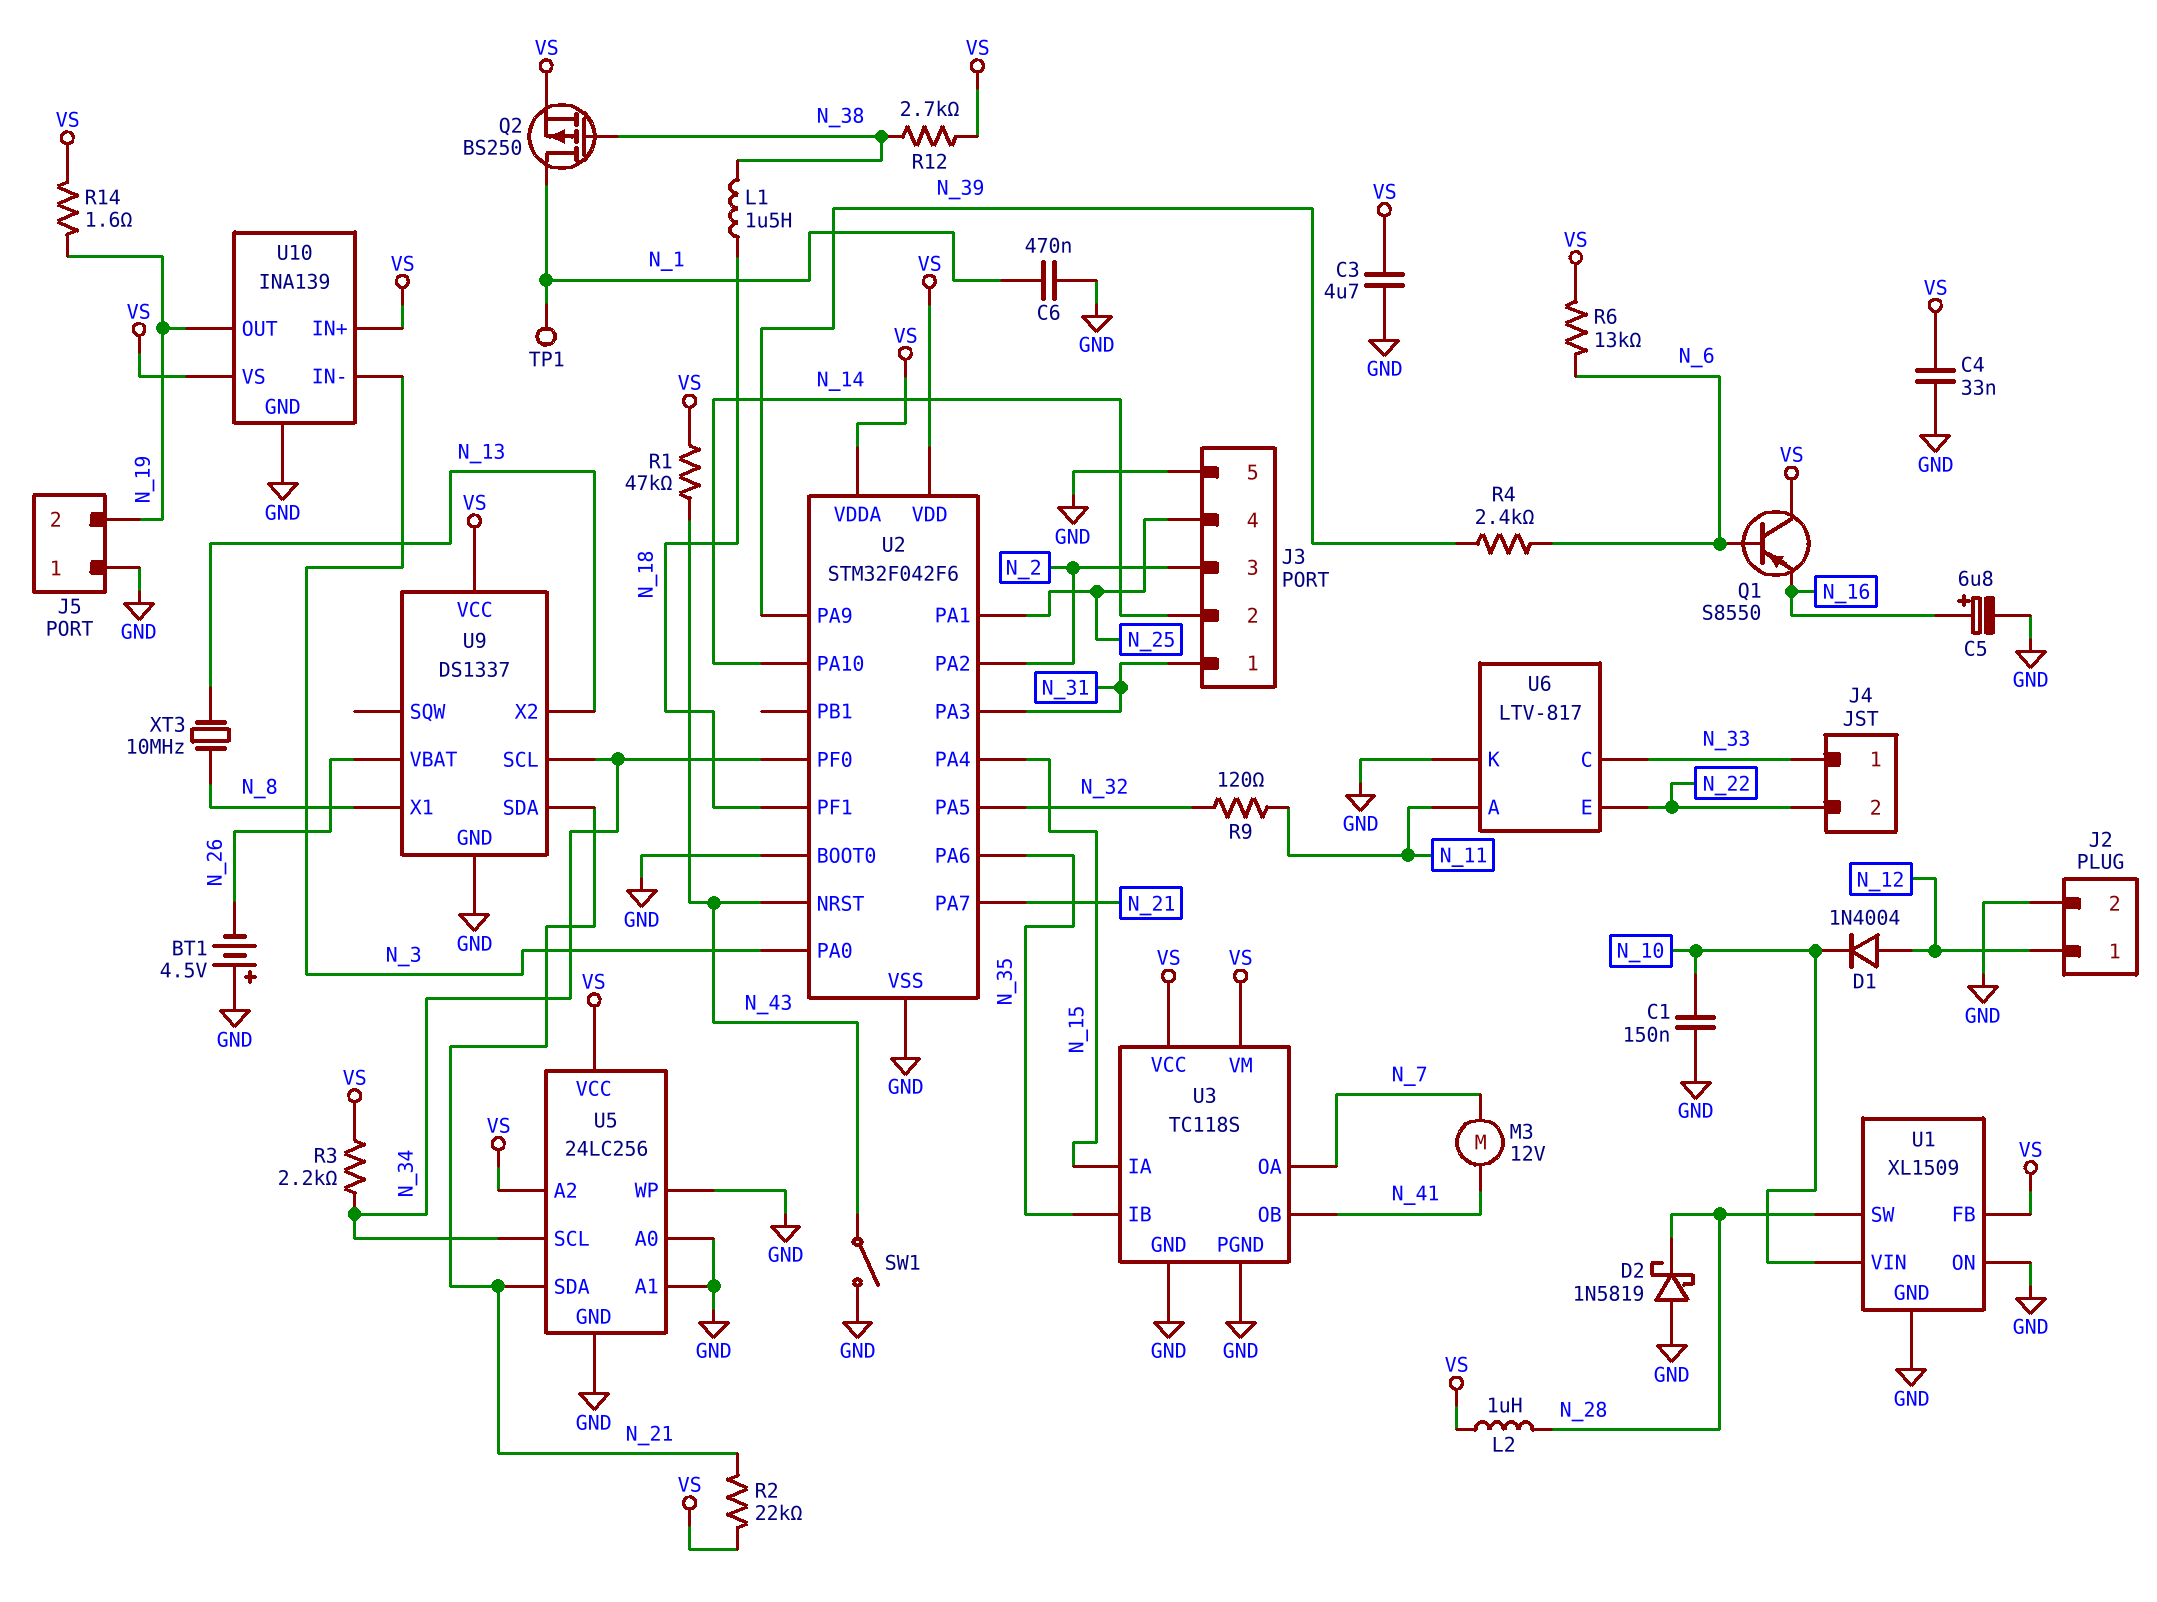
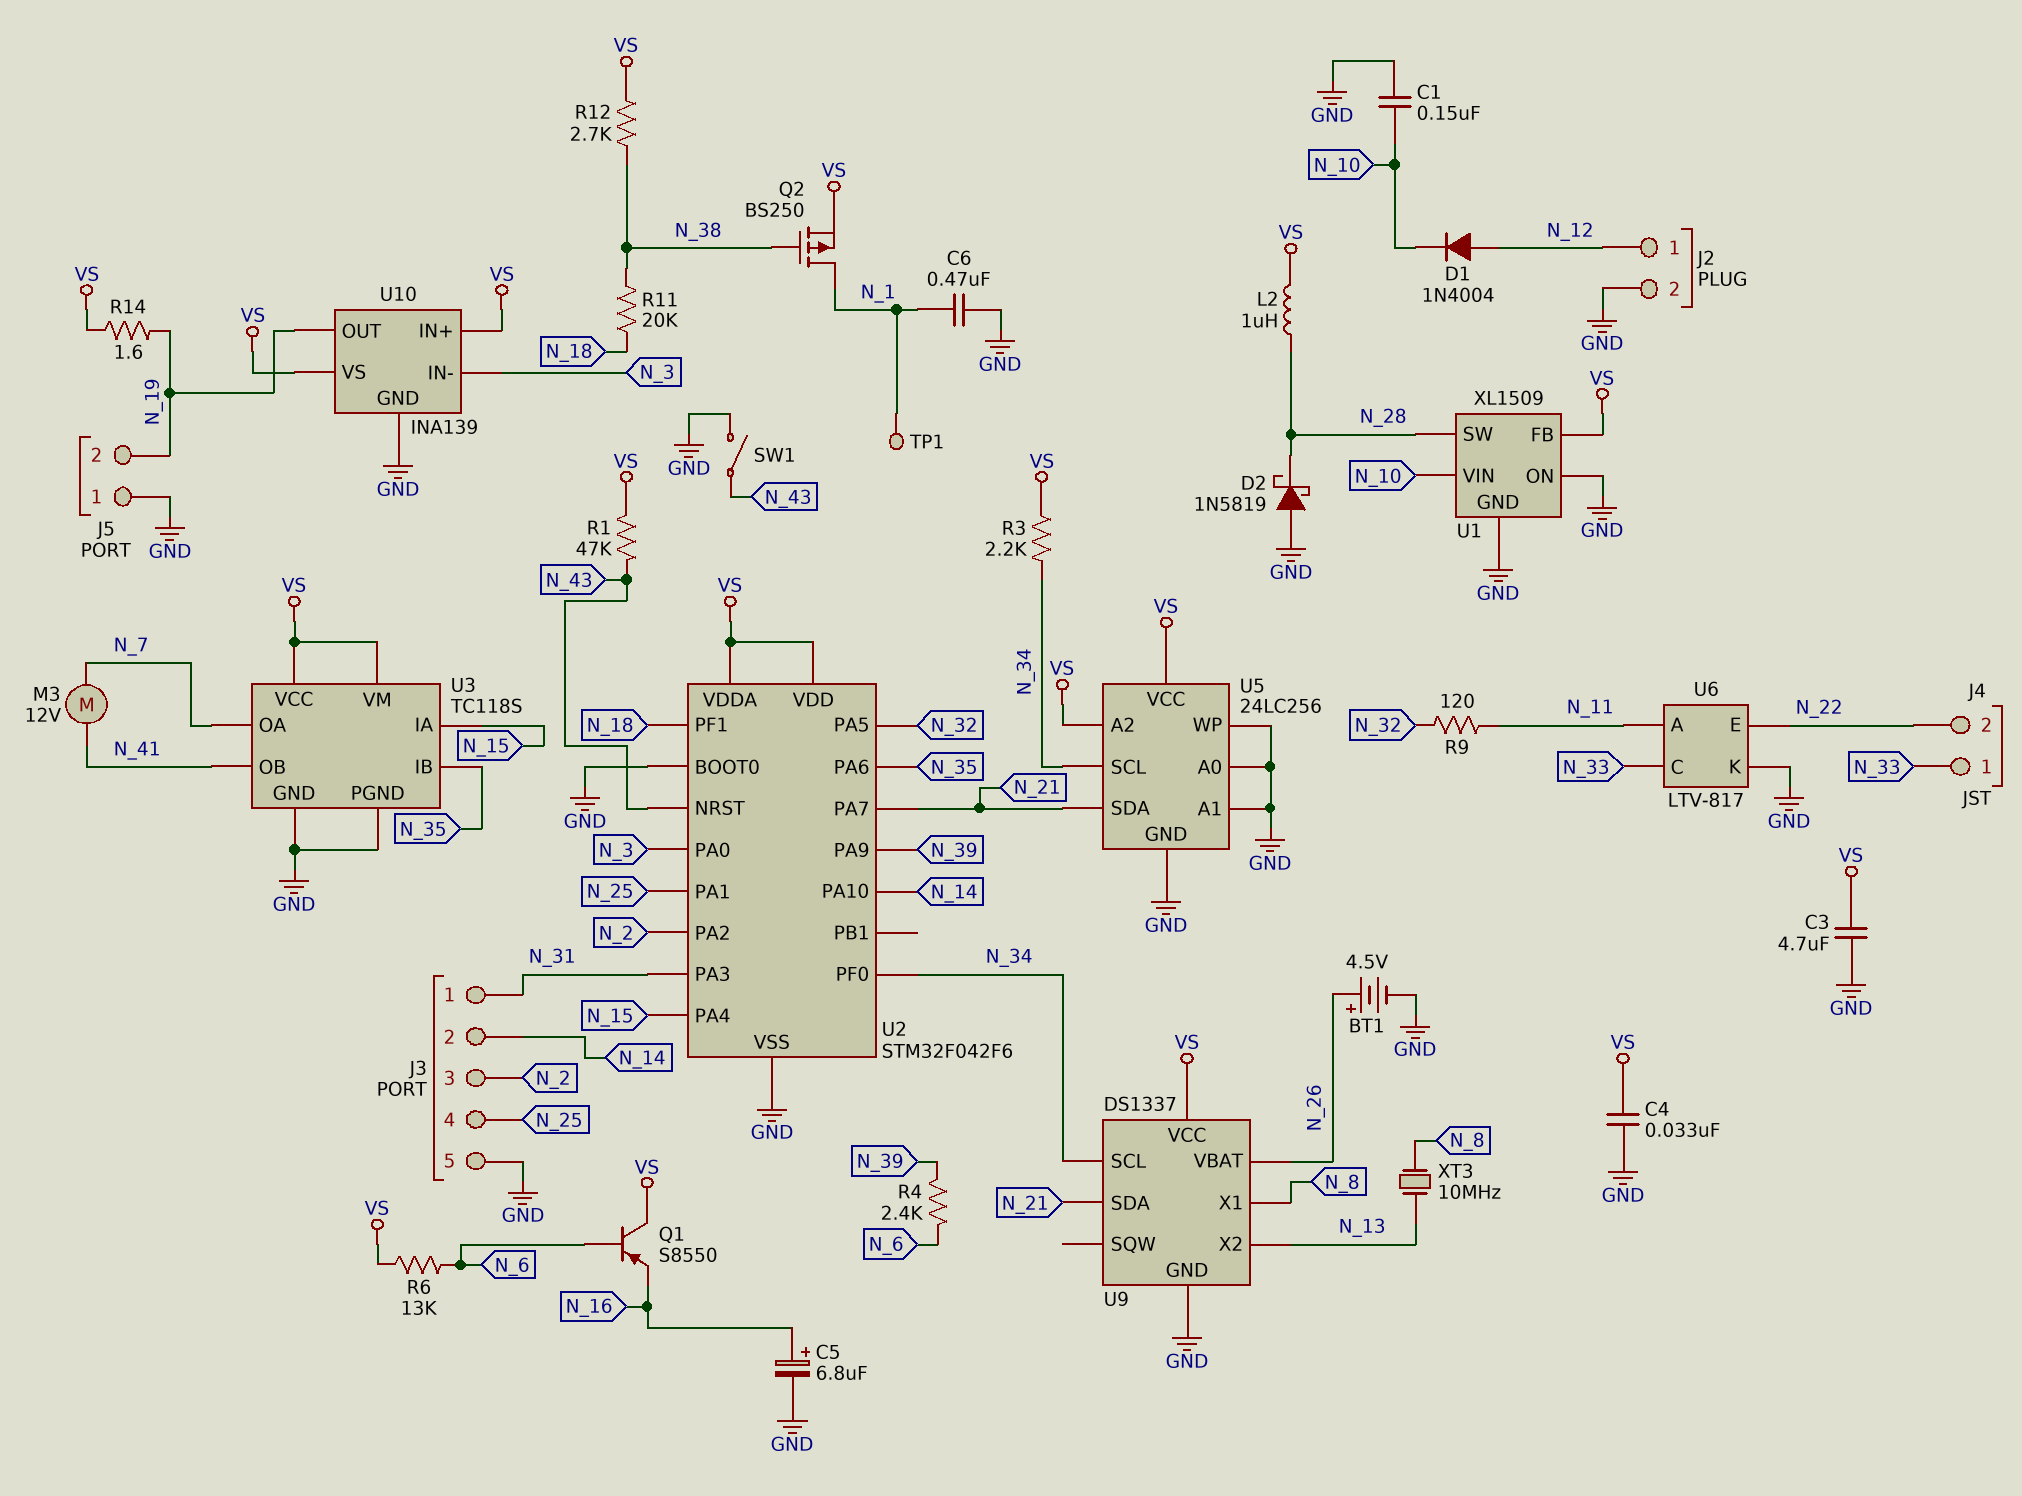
BT1: 4.5V (plus GND, minus N_26) -> 4.5V (plus N_26, minus GND)
L1: 1.5uH (N_18, N_38) -> none
R2: 22k (N_21, VS) -> none
R11: none -> 20k (N_18, N_38)

